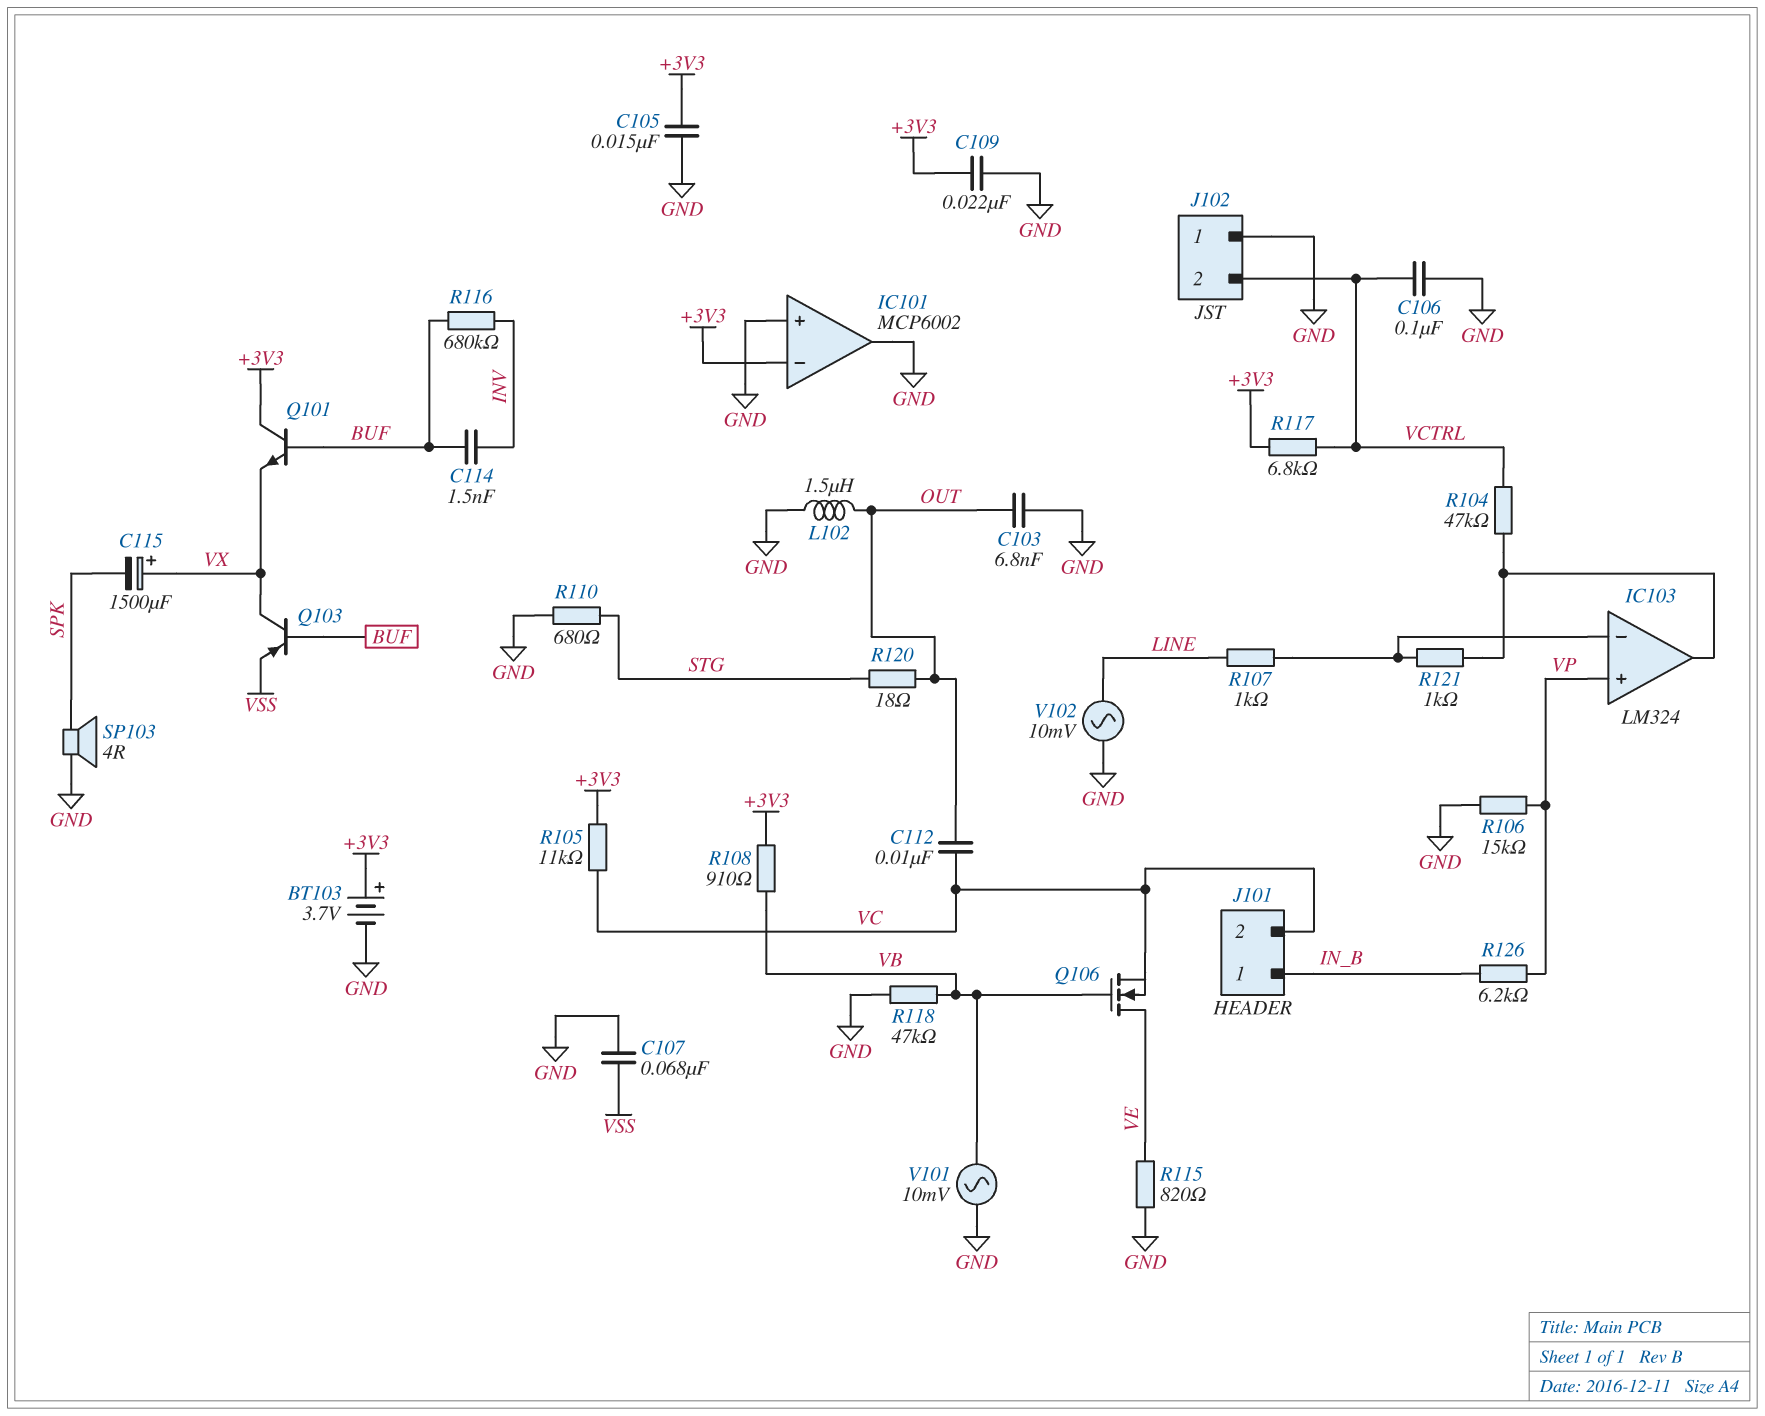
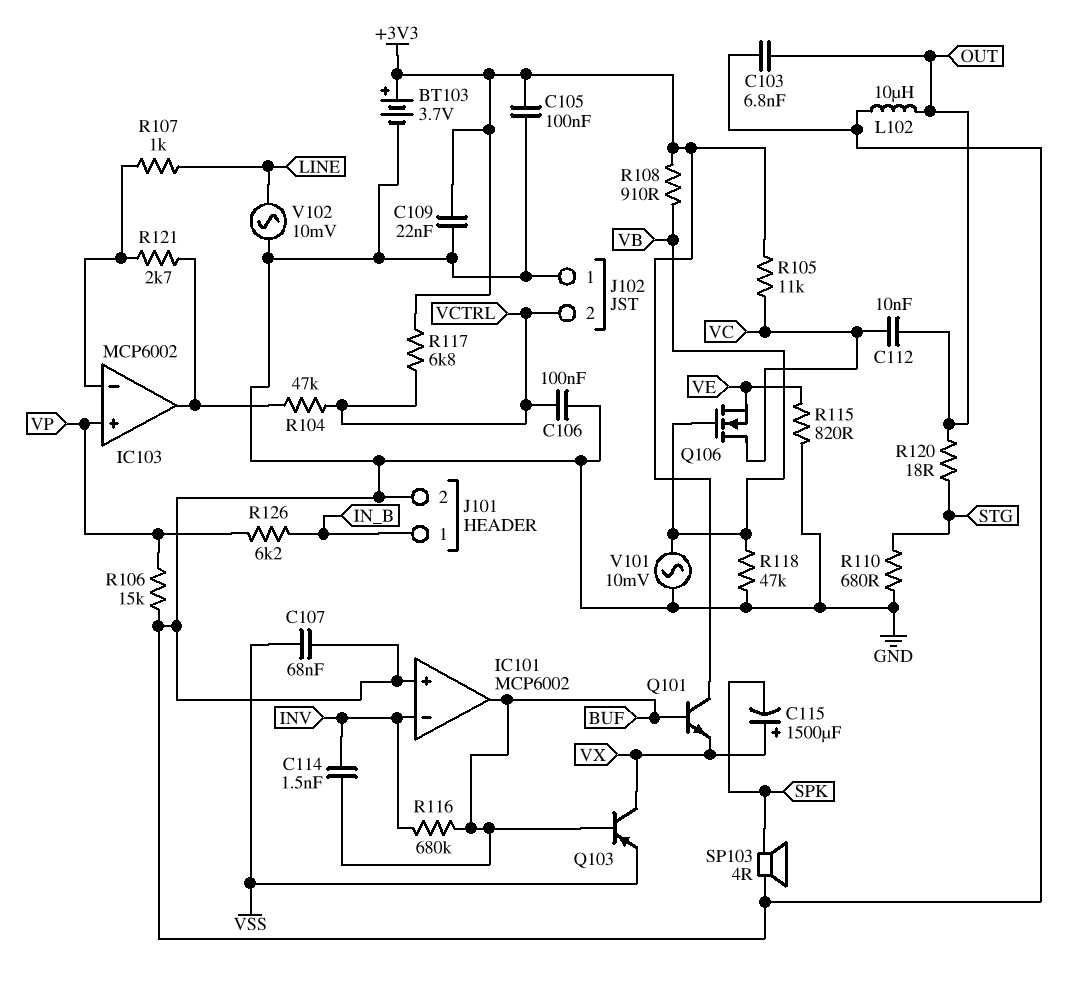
C105: 15nF (+3V3, GND) -> 100nF (+3V3, GND)
IC101 pin in-: +3V3 -> INV
IC101 pin out: GND -> BUF
IC103: LM324 -> MCP6002
J101 pin 2: VC -> GND
L102: 1.5uH (GND, OUT) -> 10uH (GND, OUT)
Q106: NMOS (G VB, D VE, S VC) -> NMOS (G VB, D VC, S VE)
R121: 1k (IC103/in-, IC103/out) -> 2.7k (IC103/in-, IC103/out)

